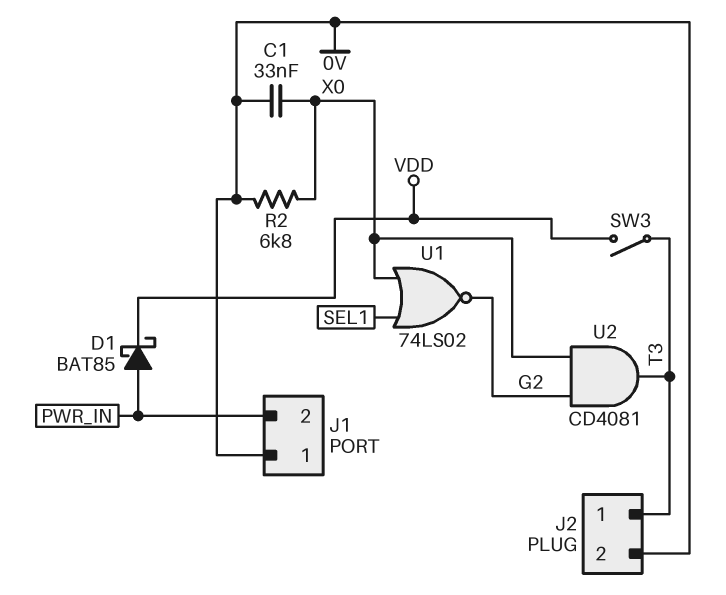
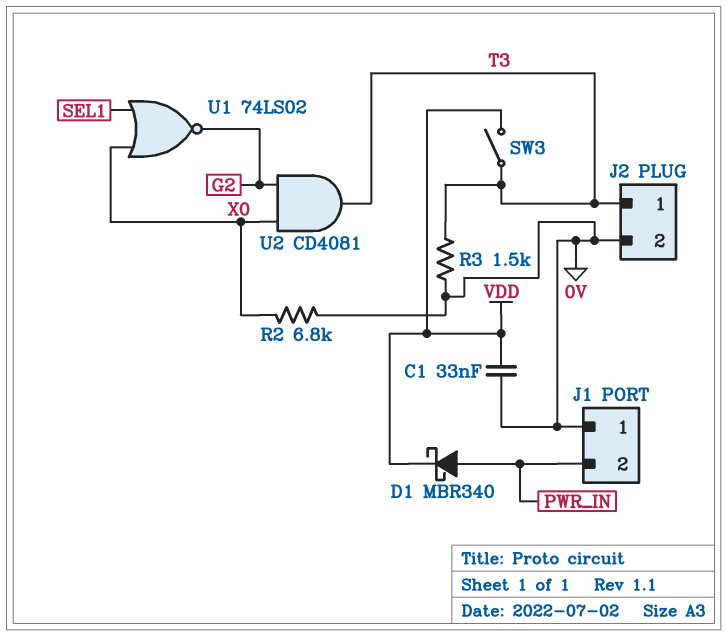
C1: 33nF (0V, X0) -> 33nF (0V, VDD)
D1: schottky BAT85 (A PWR_IN, K VDD) -> schottky MBR340 (A PWR_IN, K VDD)
R3: none -> 1.5k (0V, T3)

